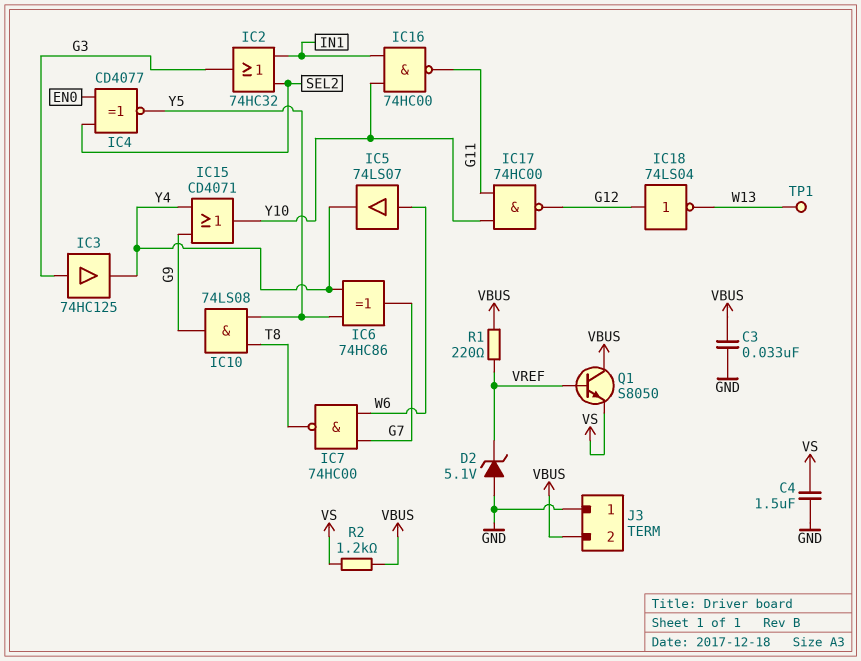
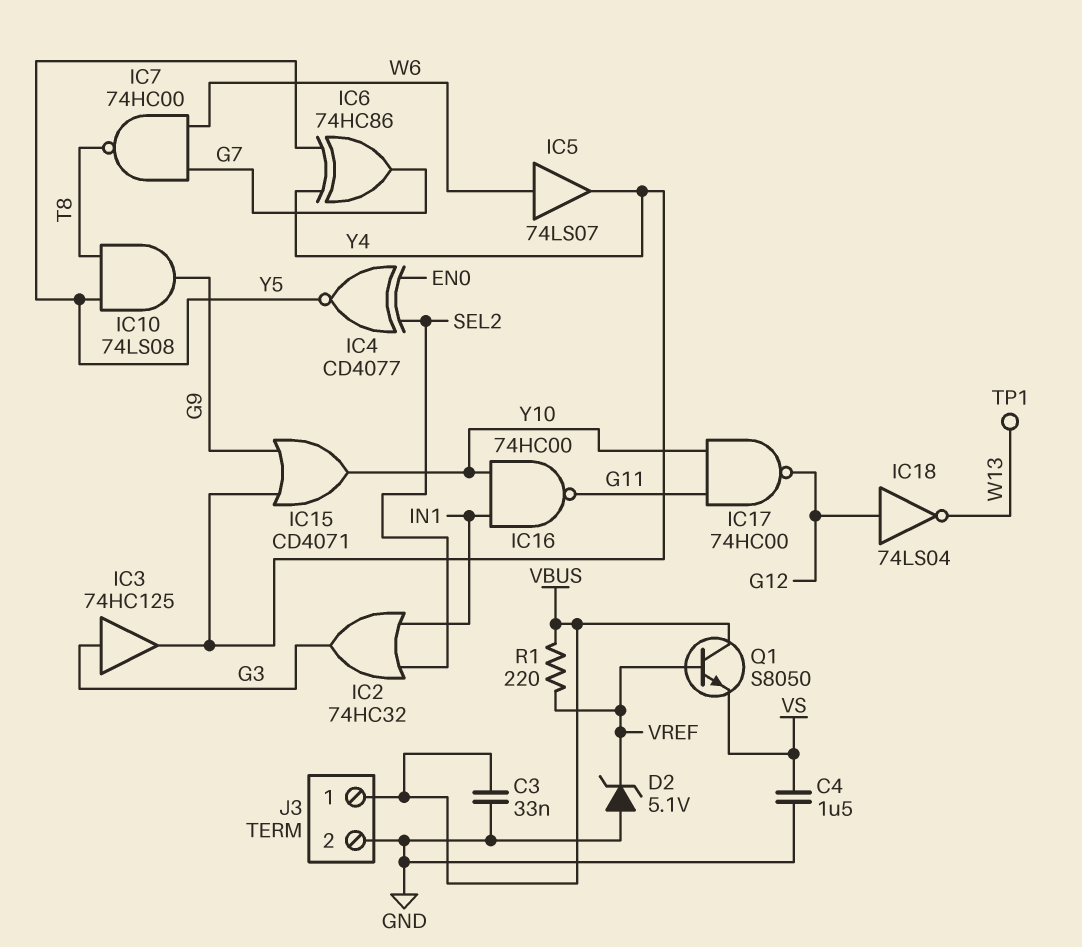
J3 pin 1: GND -> VBUS
J3 pin 2: VBUS -> GND
R2: 1.2k (VBUS, VS) -> none

